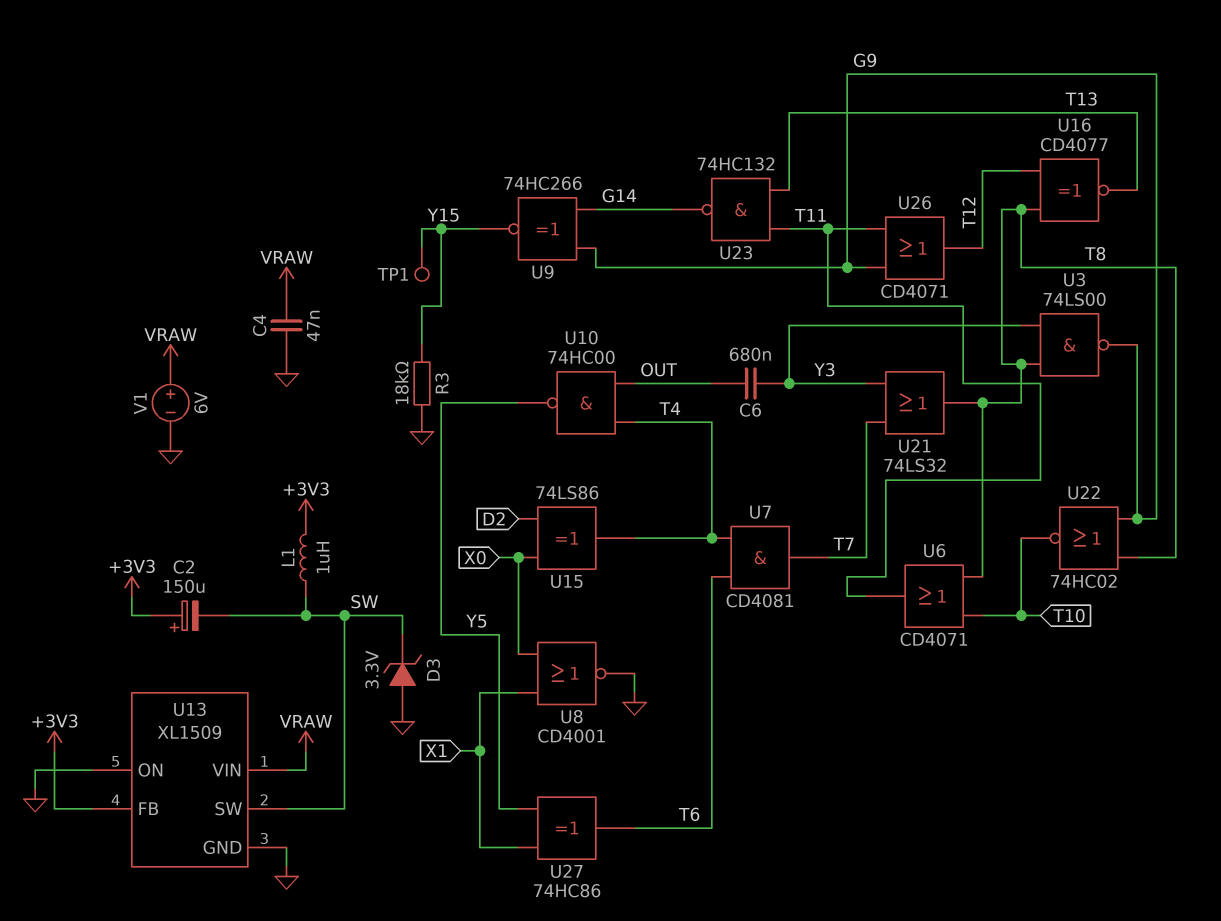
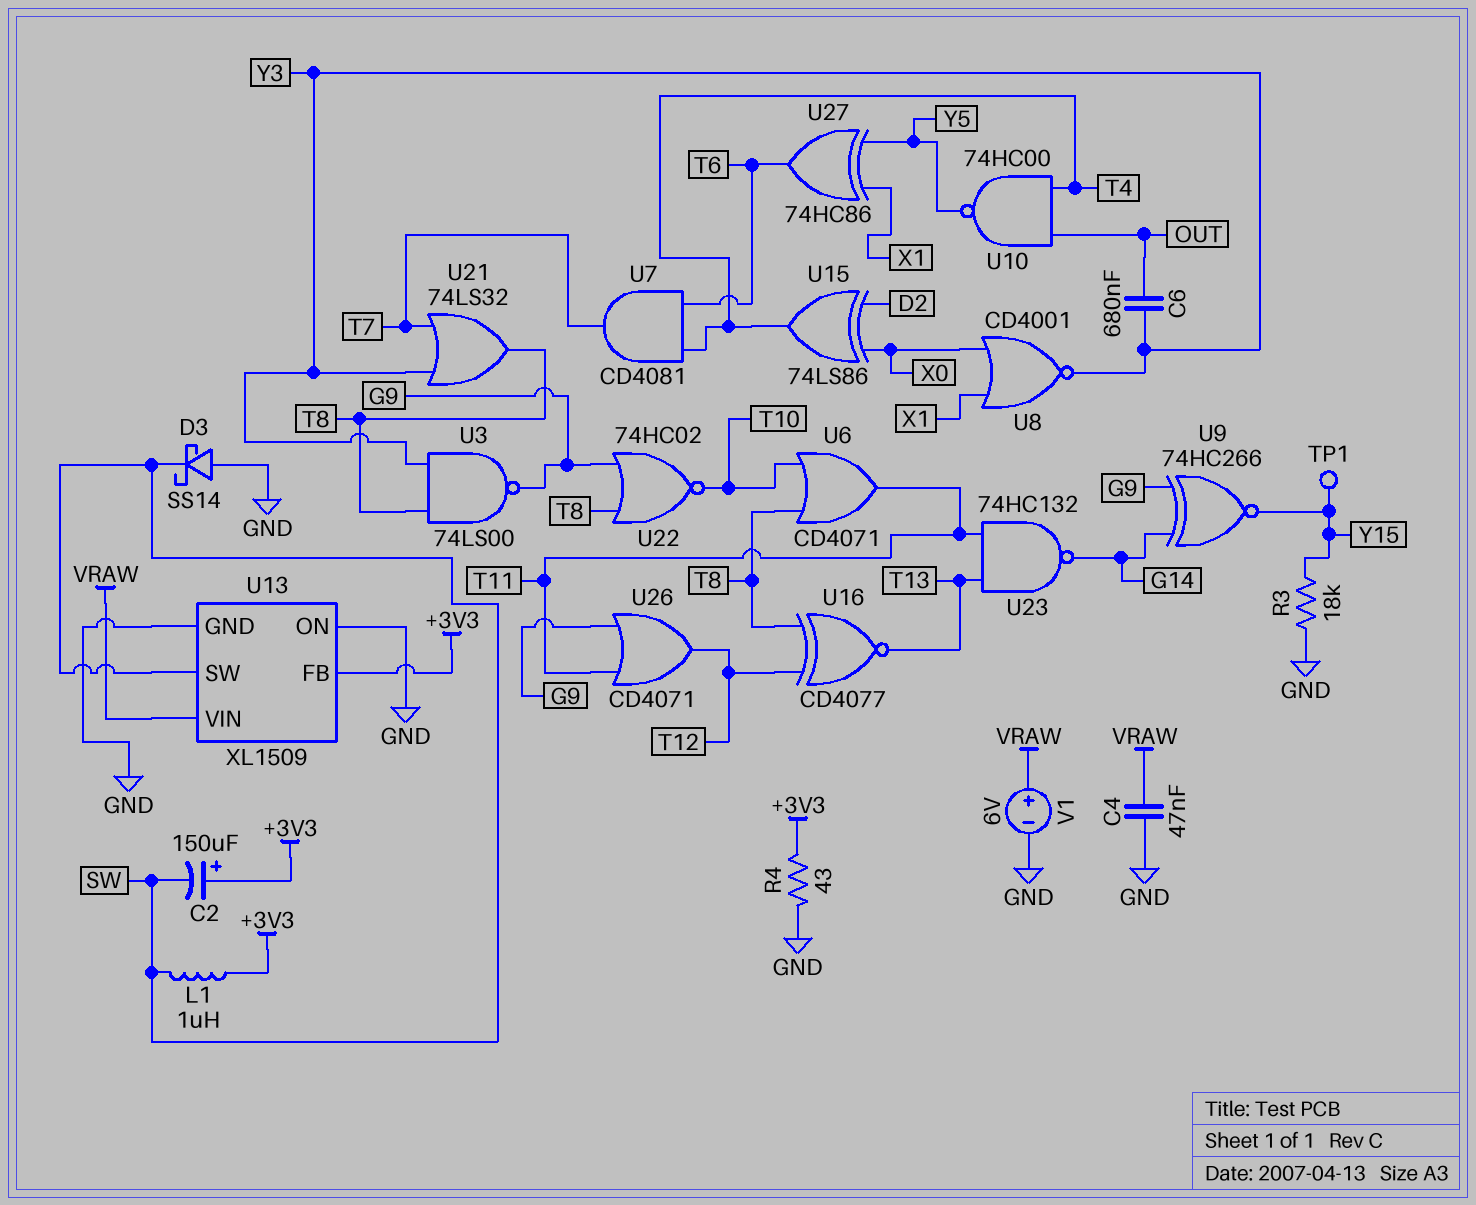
D3: zener 3.3V (A GND, K SW) -> schottky SS14 (A GND, K SW)
R4: none -> 43 (+3V3, GND)
U8: NOR CD4001 (in X0, in X1, out GND) -> NOR CD4001 (in X0, in X1, out Y3)

